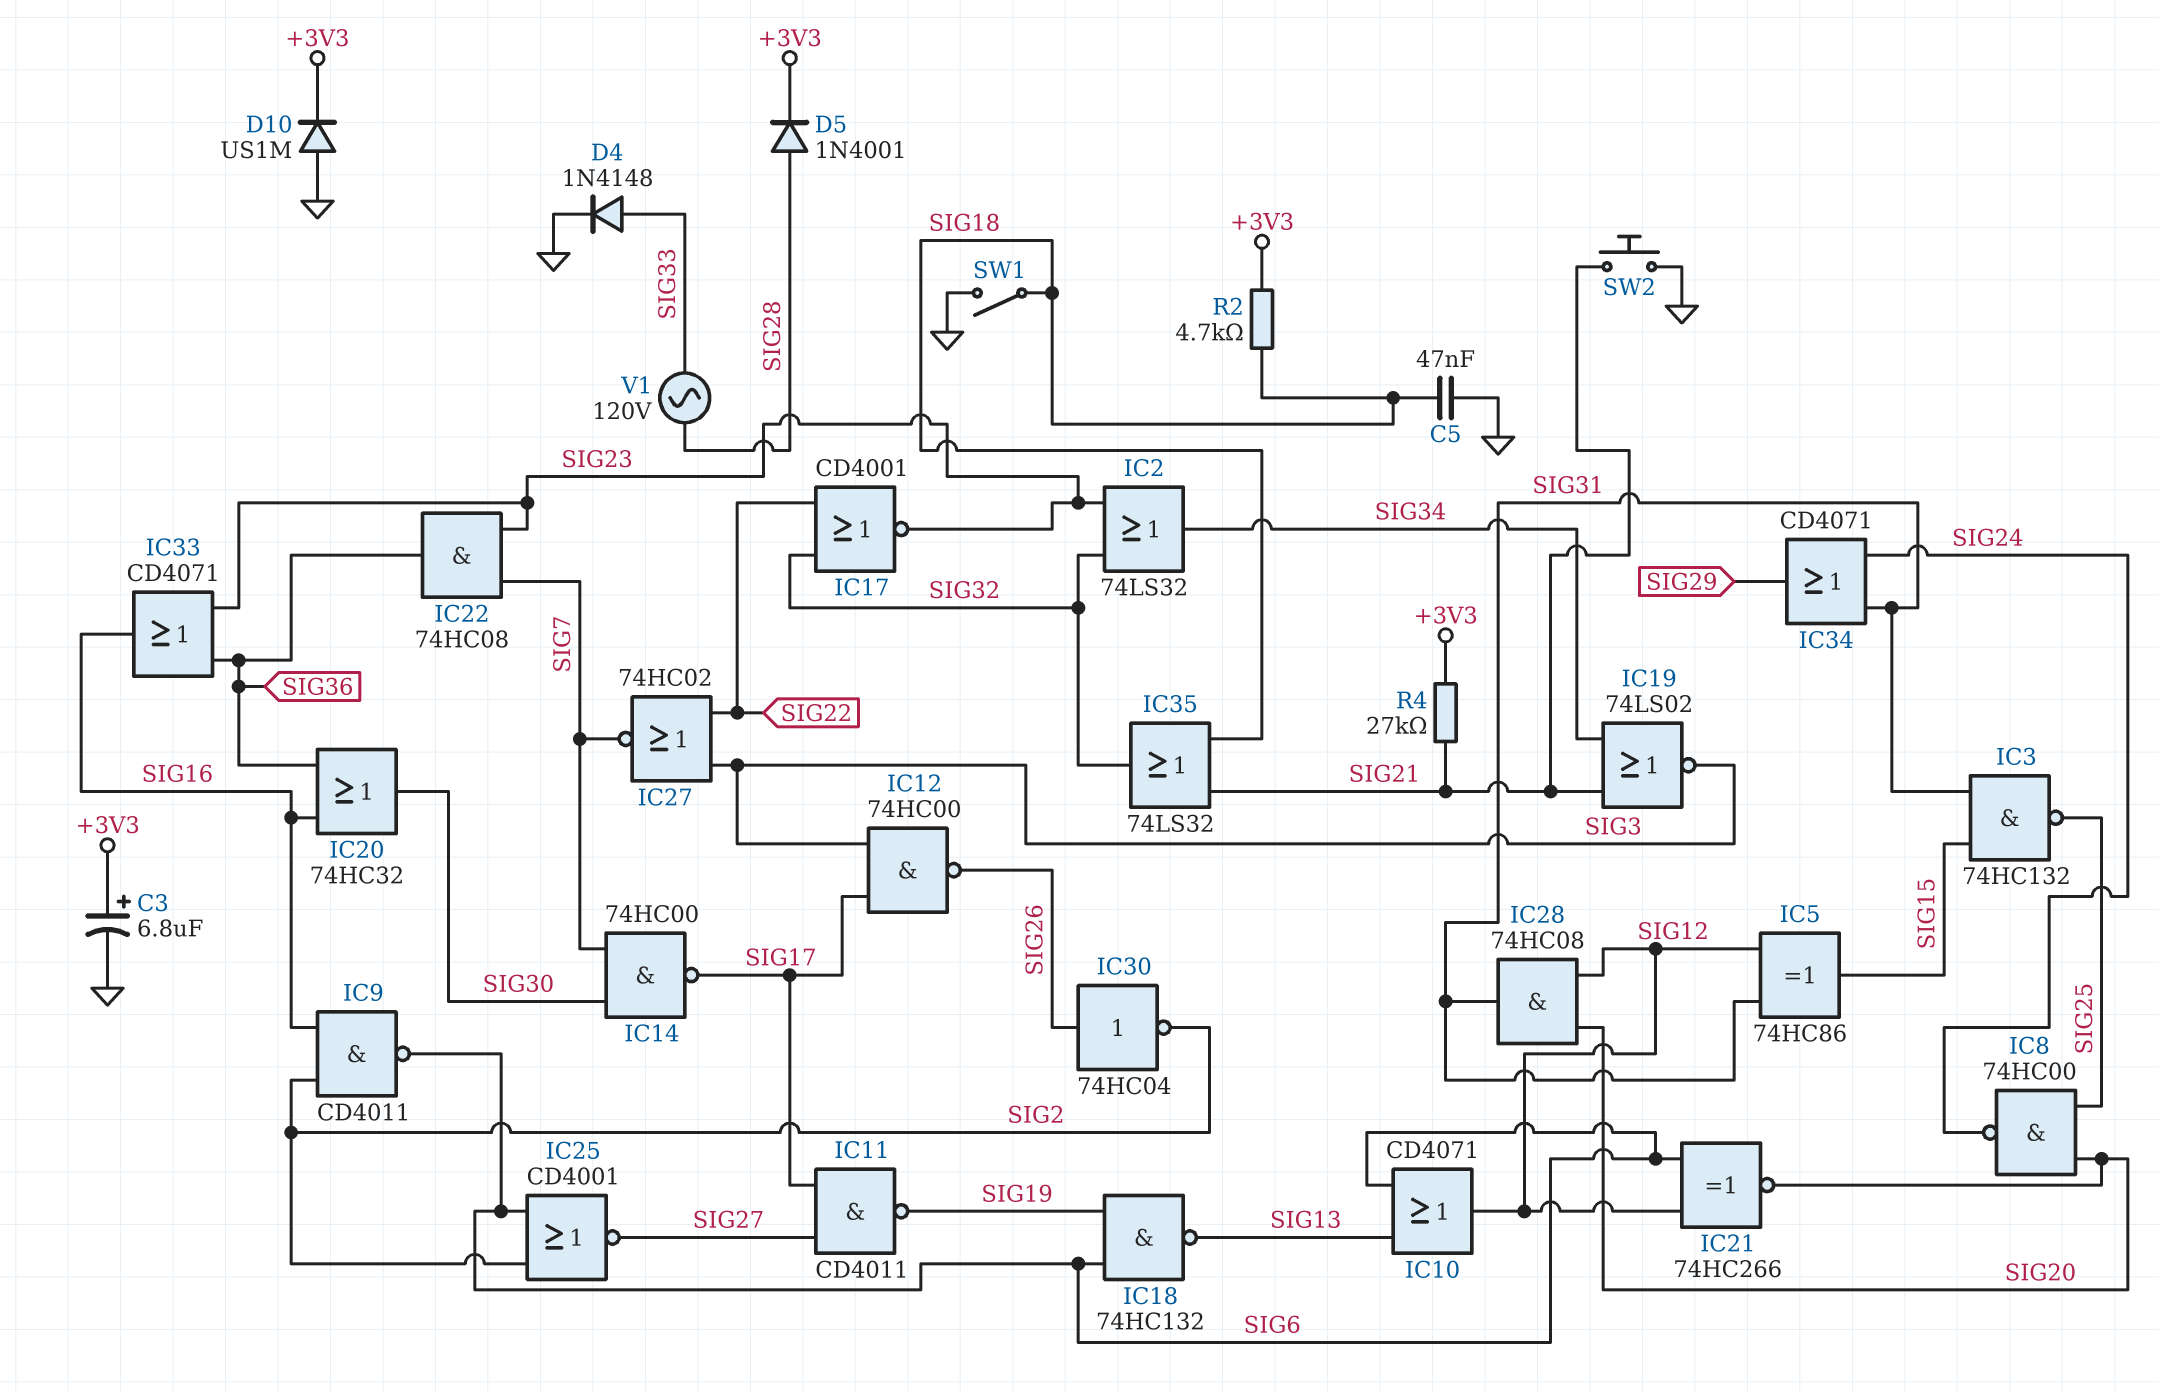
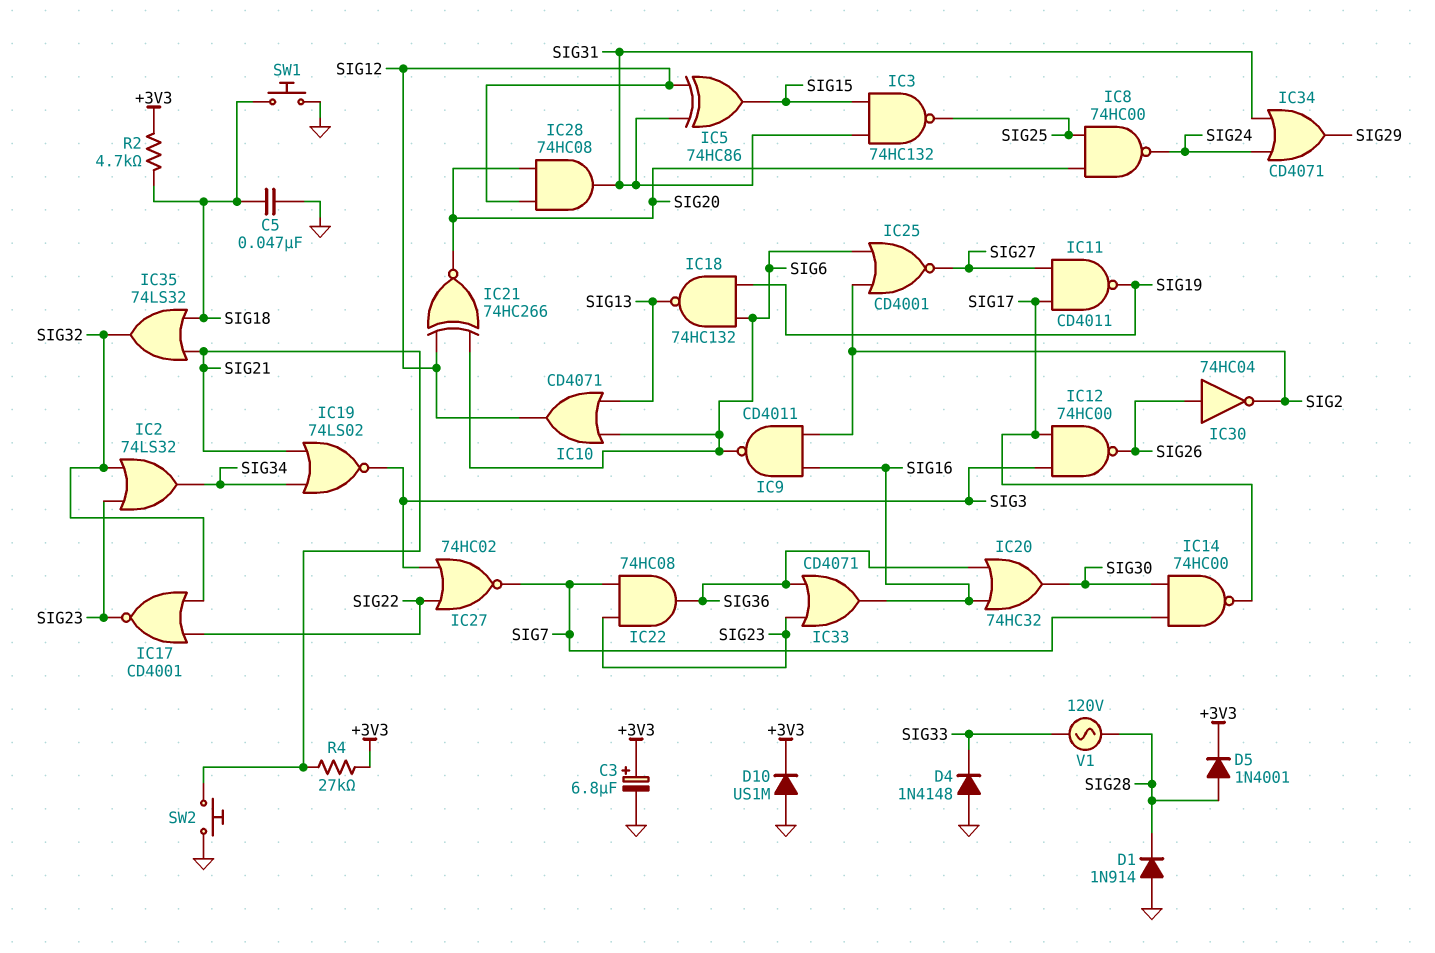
D1: none -> diode 1N914 (A GND, K SIG28)
D4: diode 1N4148 (A SIG33, K GND) -> diode 1N4148 (A GND, K SIG33)
SW1: switch (GND, SIG18) -> button (GND, SIG18)

